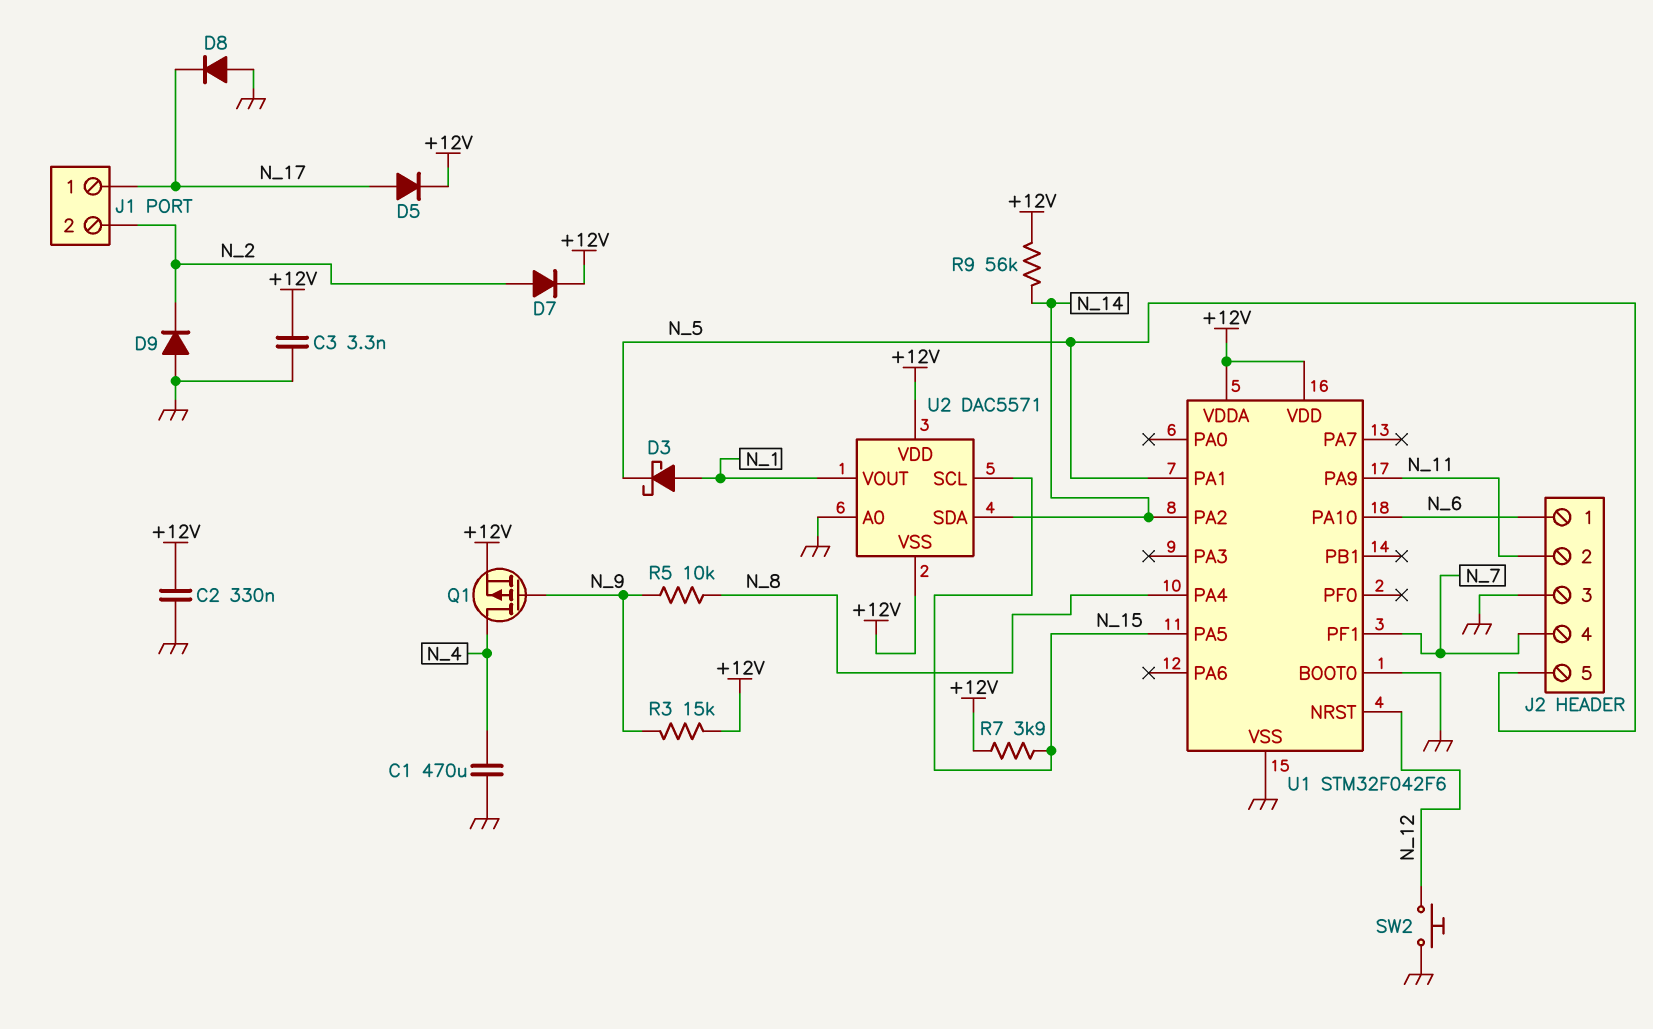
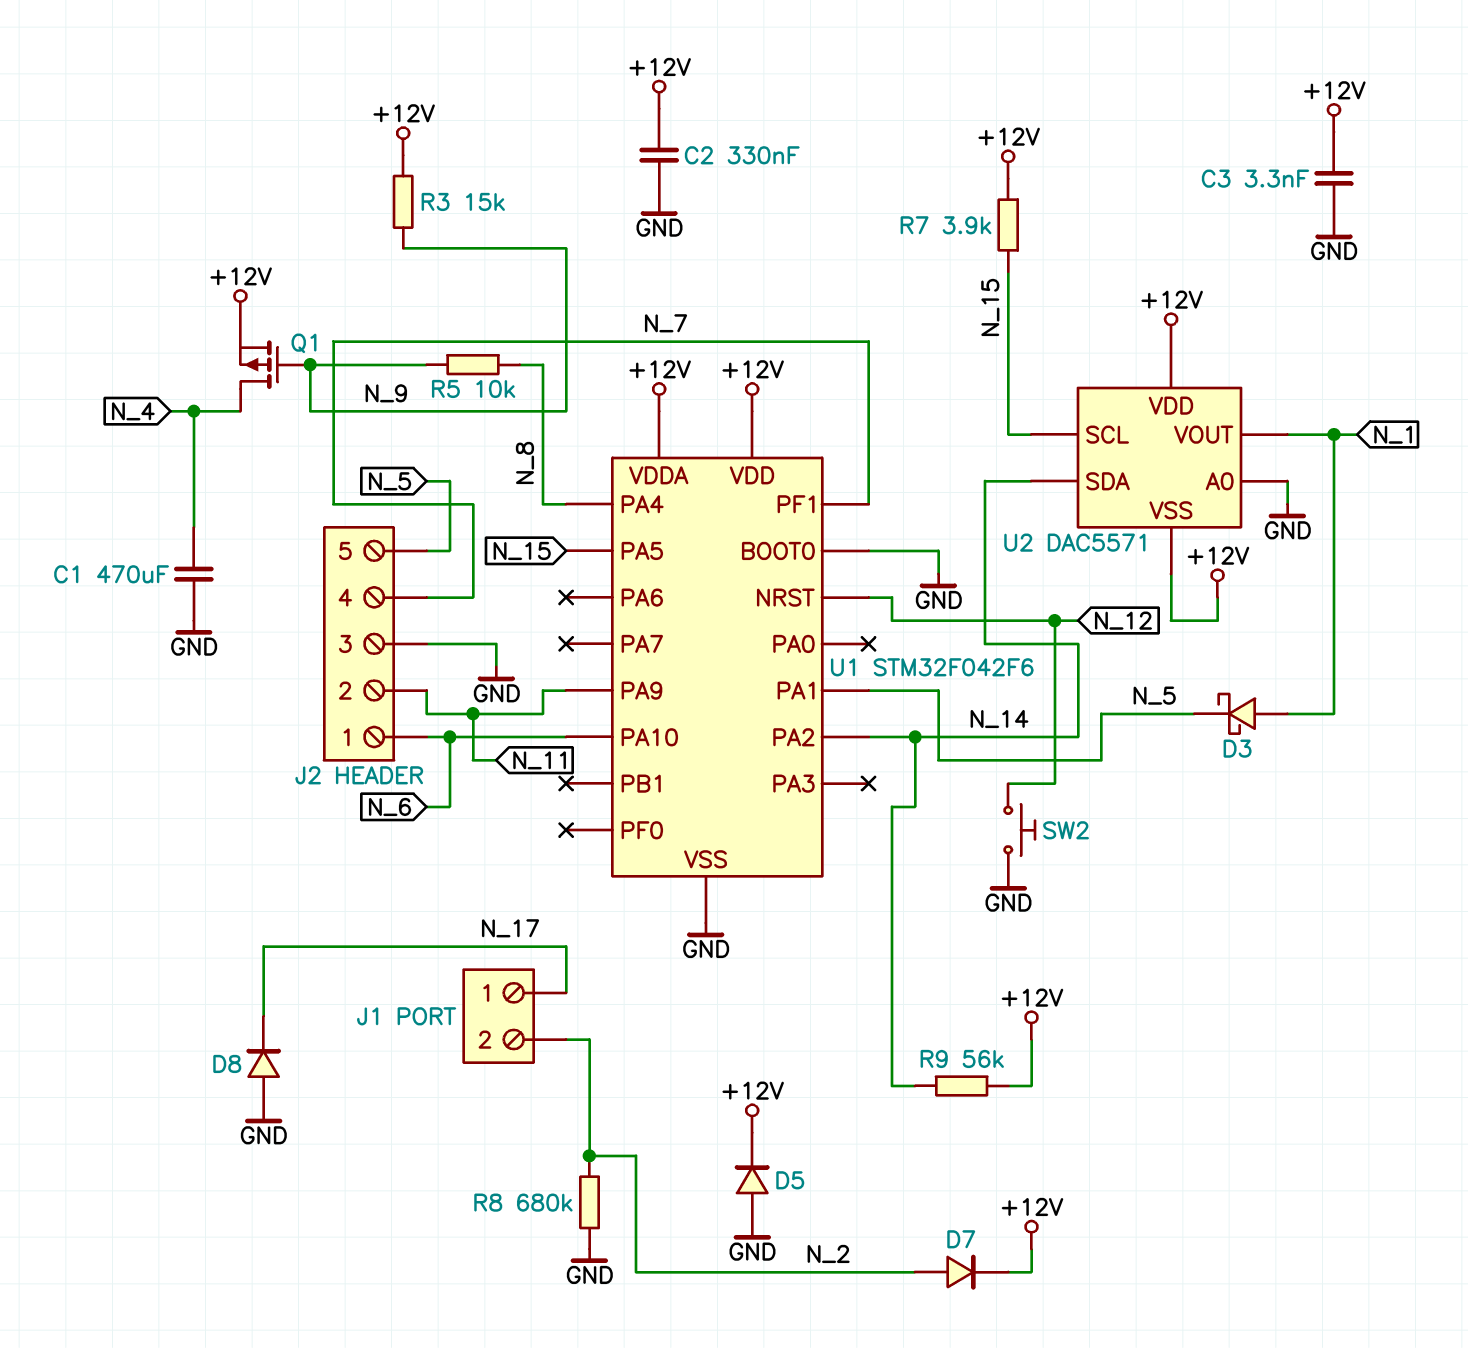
D5: diode (A N_17, K +12V) -> diode (A GND, K +12V)
D9: diode (A GND, K N_2) -> none
R8: none -> 680k (GND, N_2)

